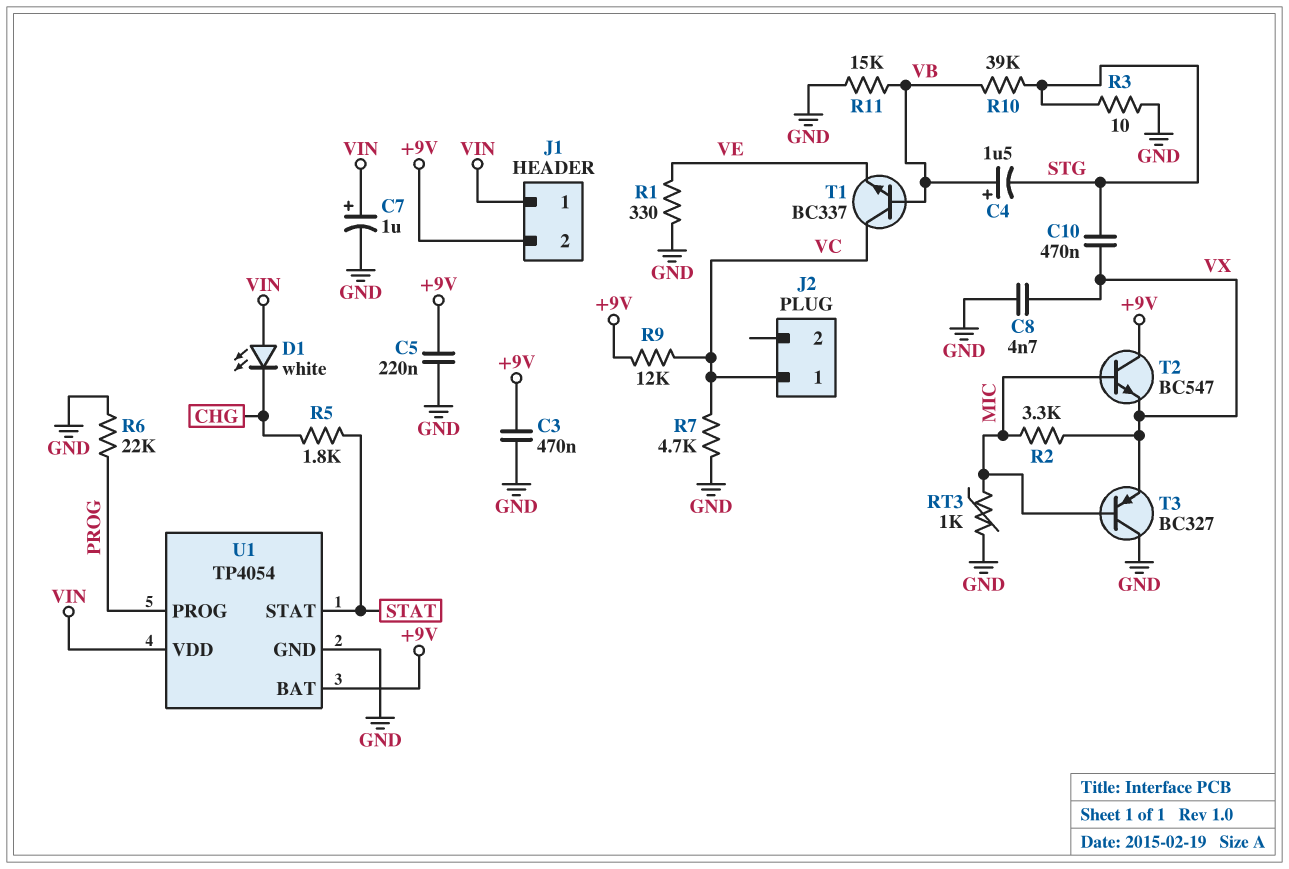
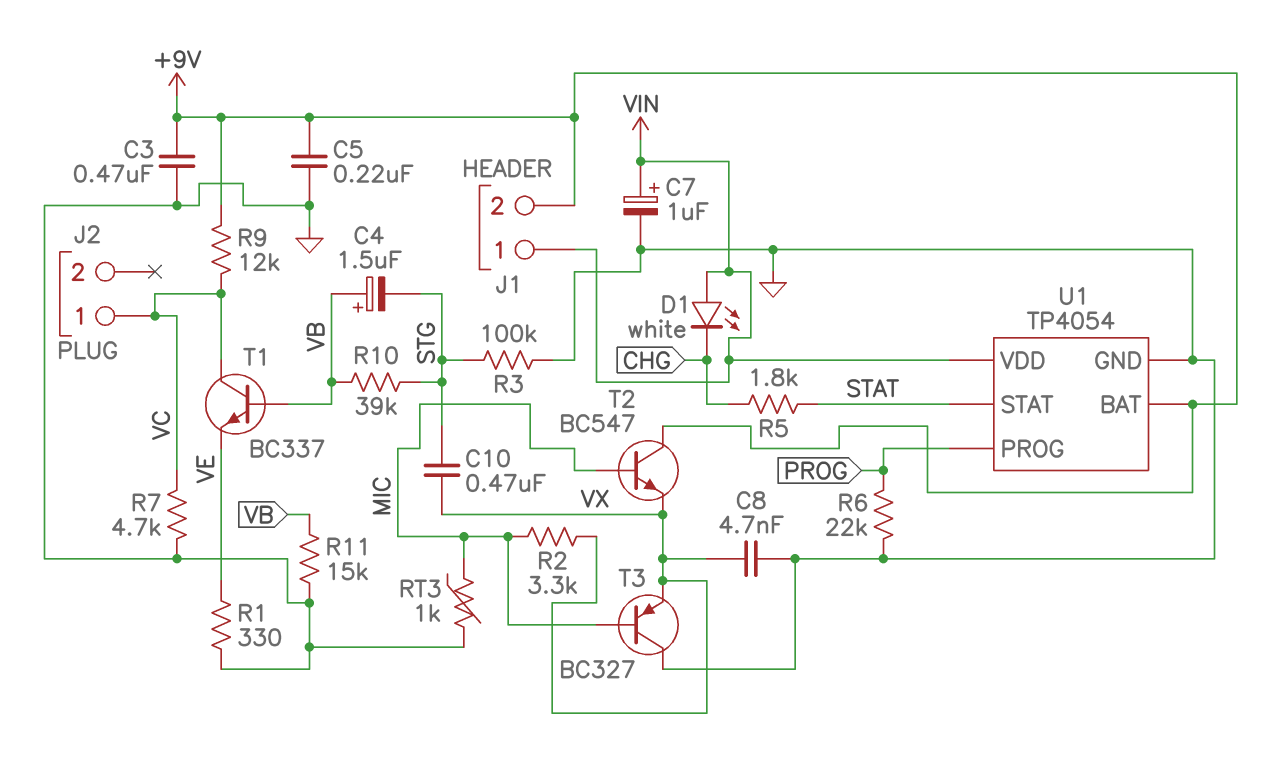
R3: 10 (GND, STG) -> 100k (GND, STG)

